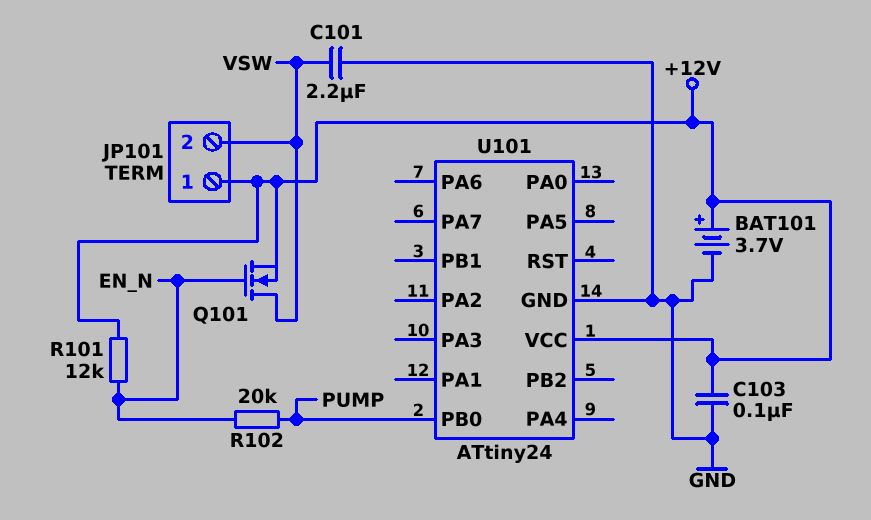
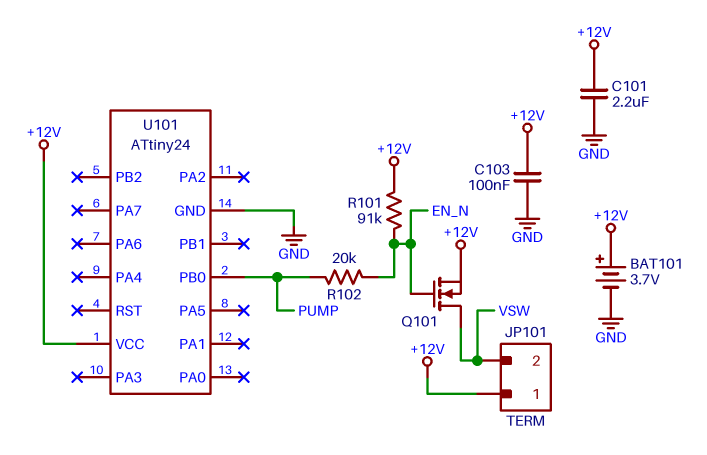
C101: 2.2uF (GND, VSW) -> 2.2uF (+12V, GND)
R101: 12k (+12V, EN_N) -> 91k (+12V, EN_N)

